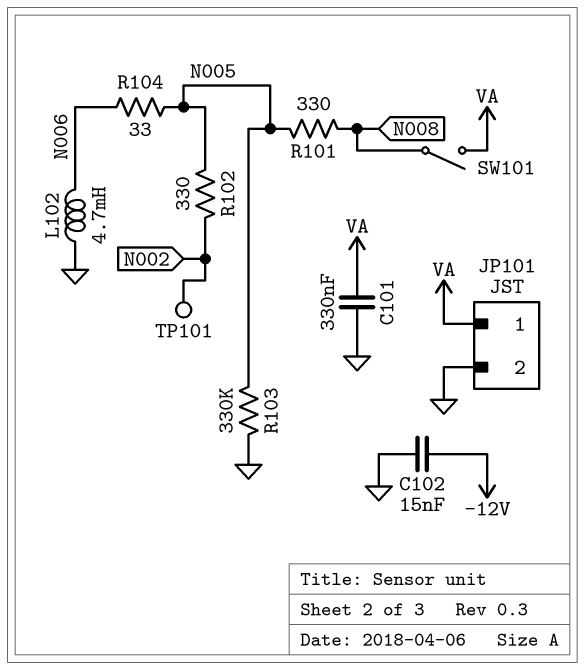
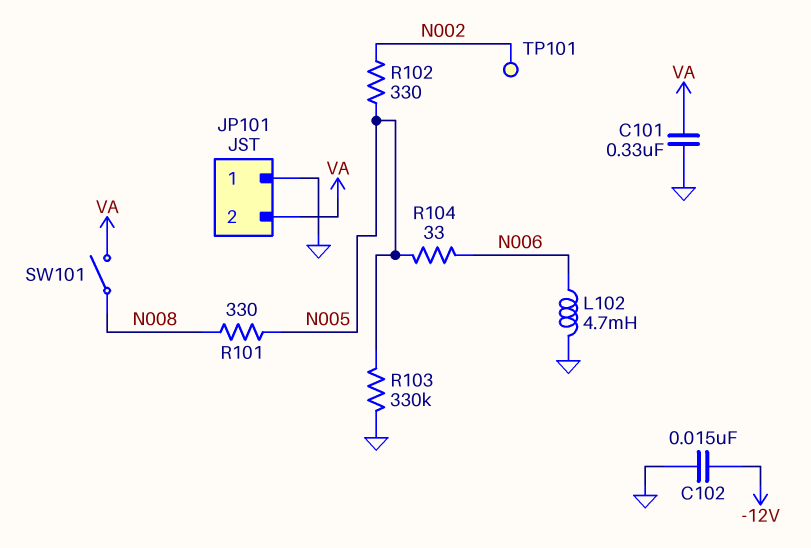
JP101 pin 1: VA -> GND
JP101 pin 2: GND -> VA

